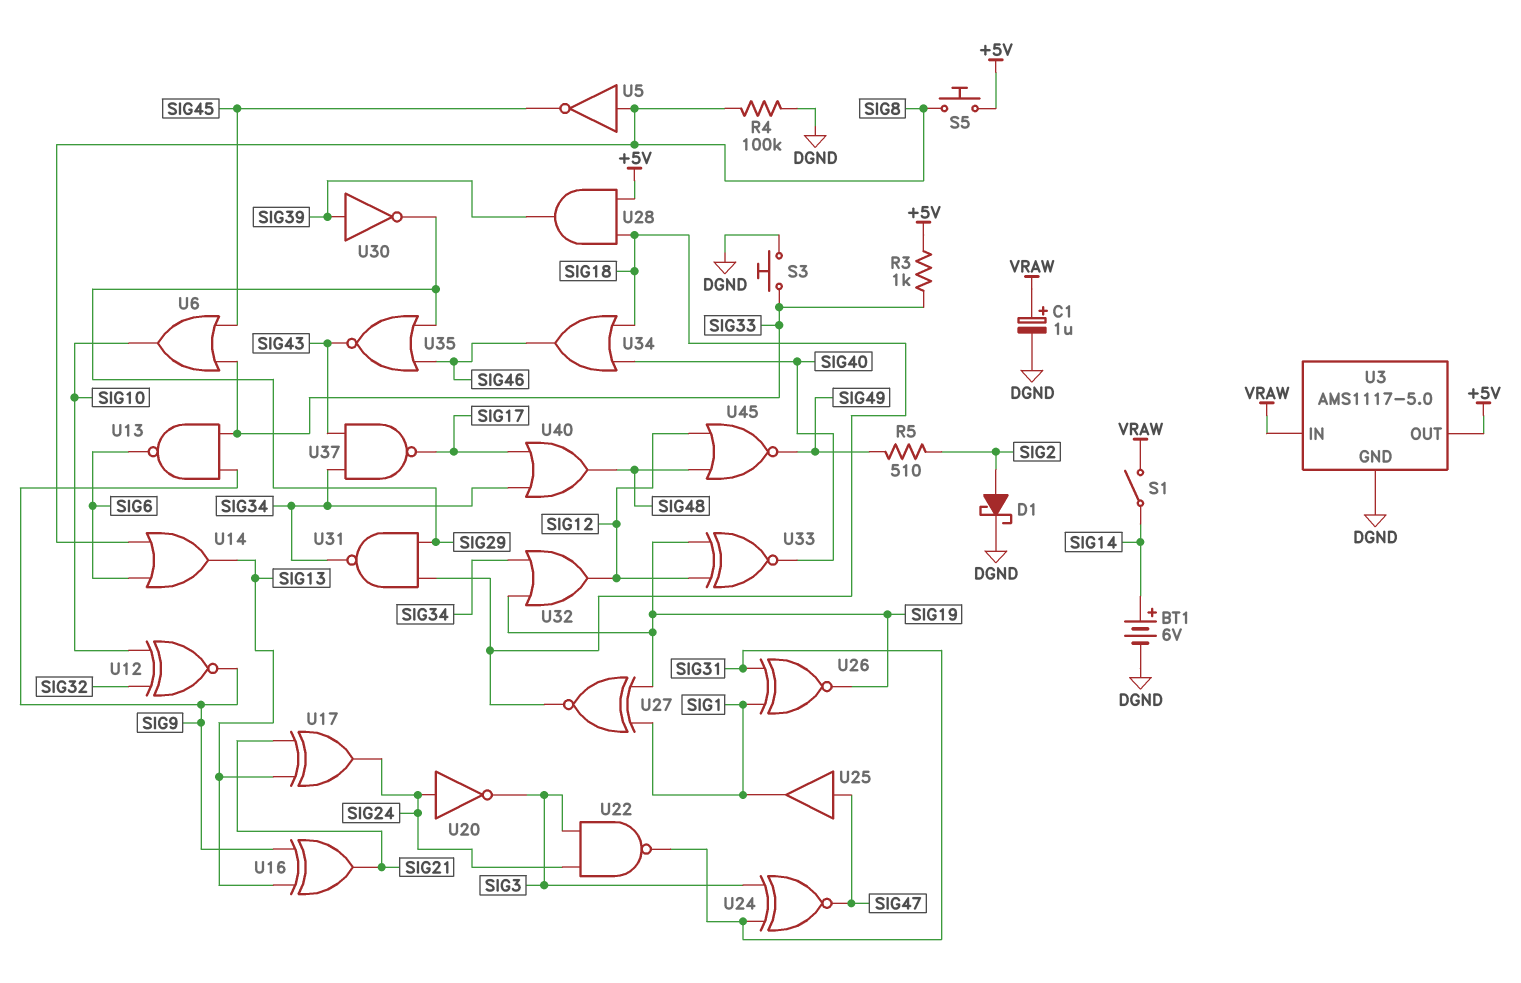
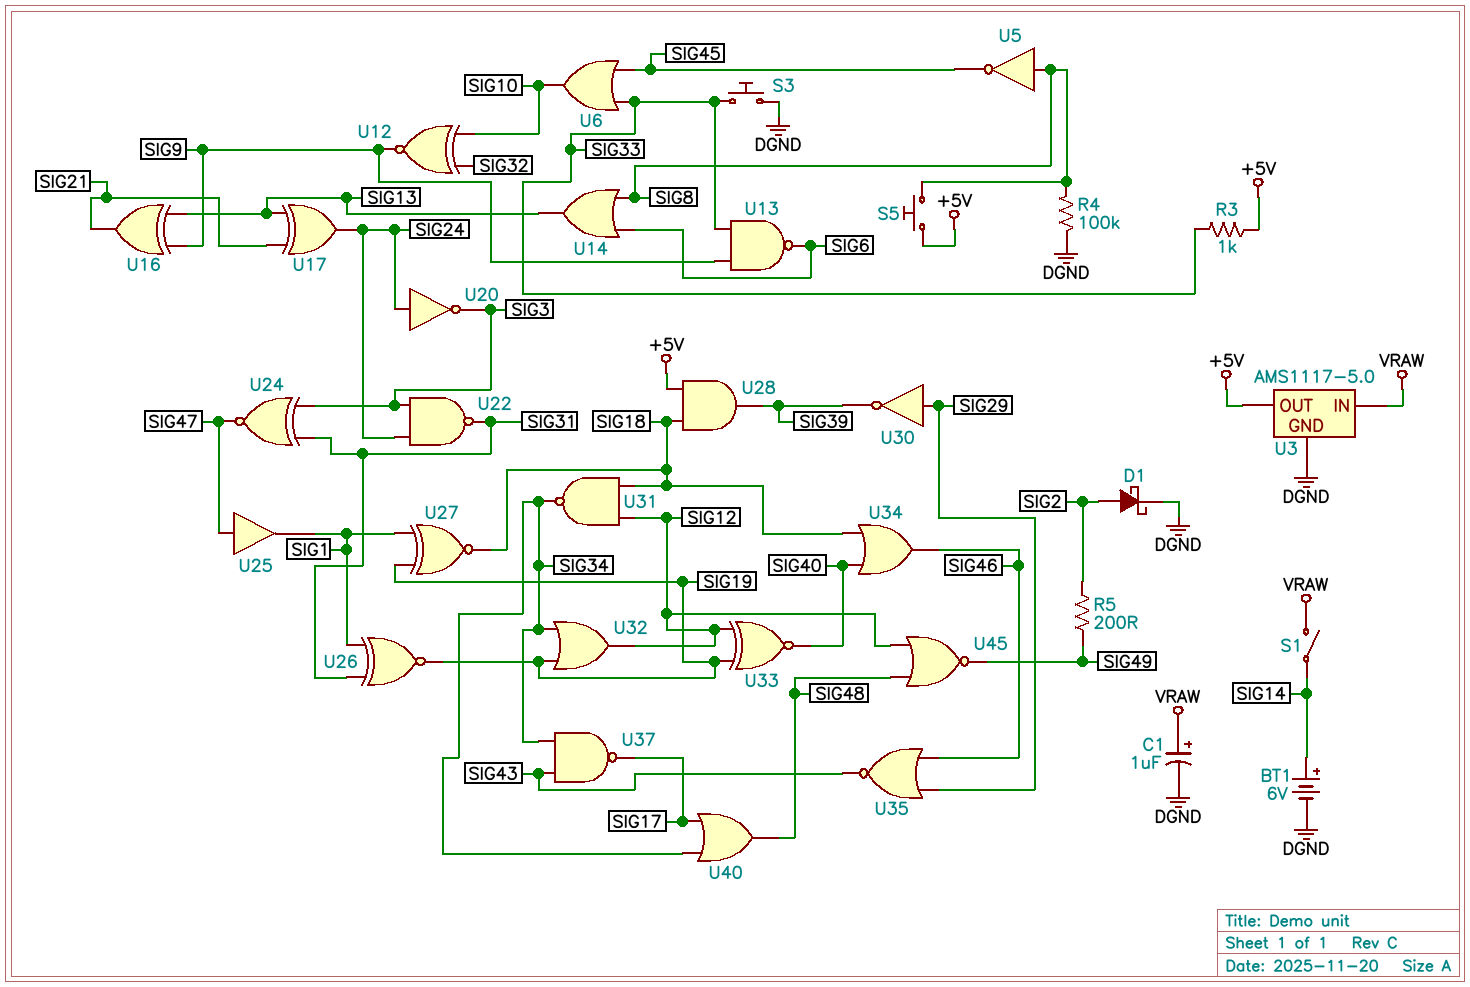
R5: 510 (SIG2, SIG49) -> 200 (SIG2, SIG49)
U30: NOT (in SIG39, out SIG29) -> NOT (in SIG29, out SIG39)
U31: NAND (in SIG18, in SIG29, out SIG34) -> NAND (in SIG12, in SIG18, out SIG34)

